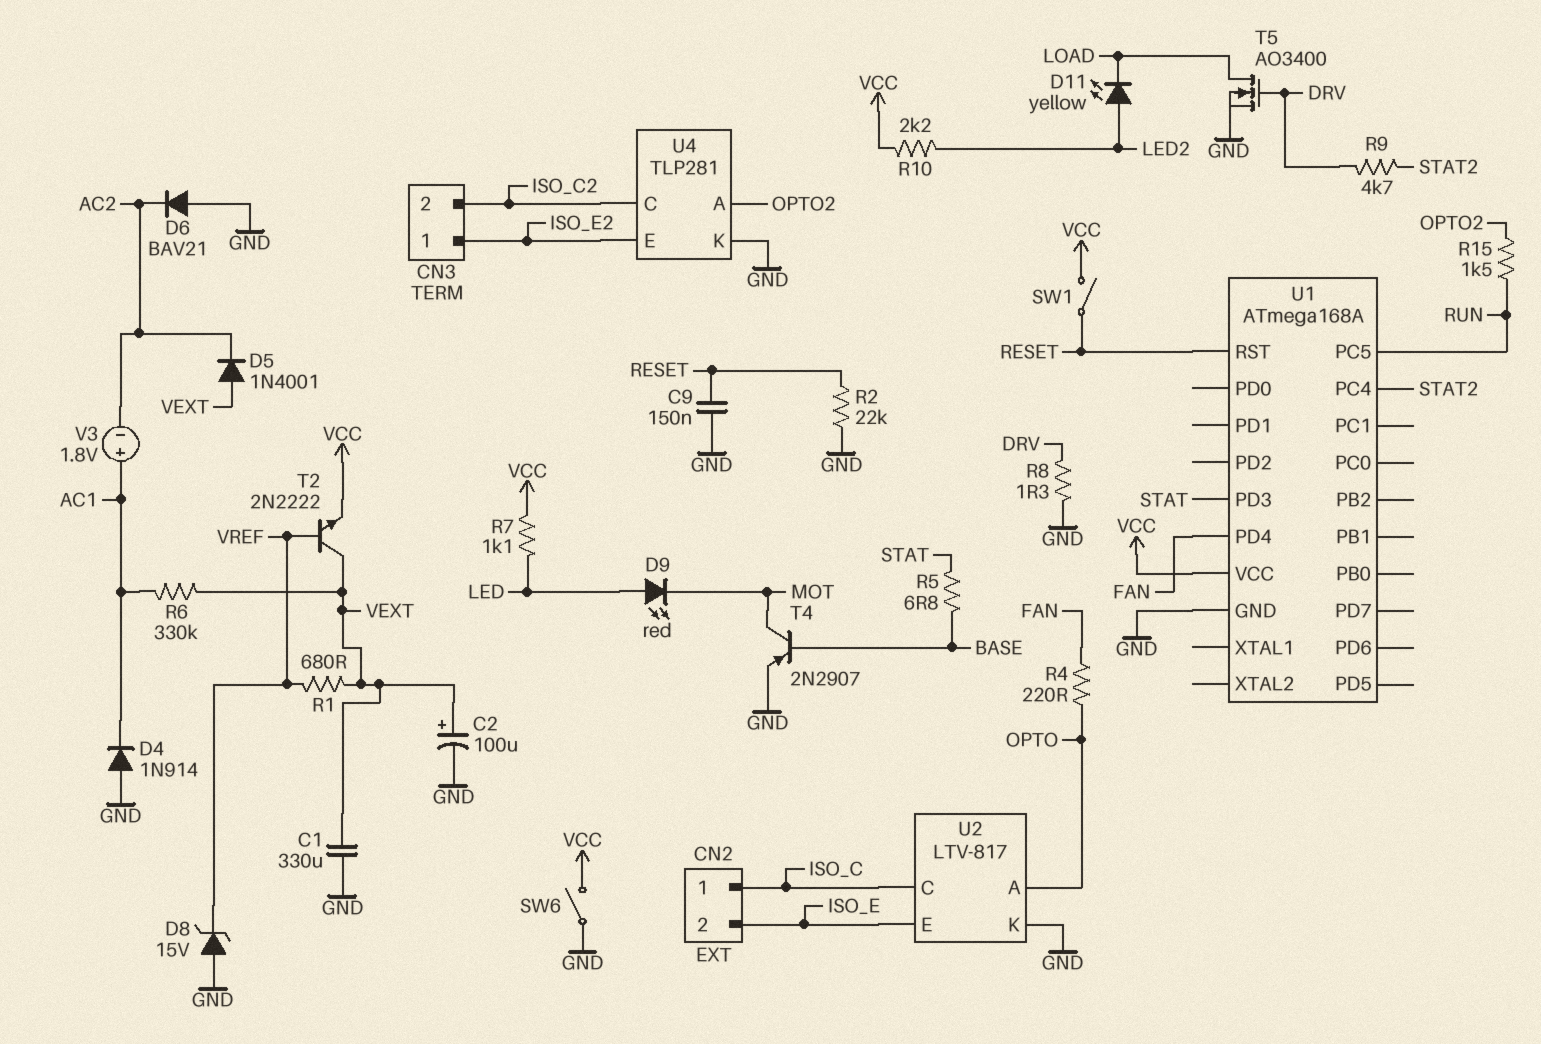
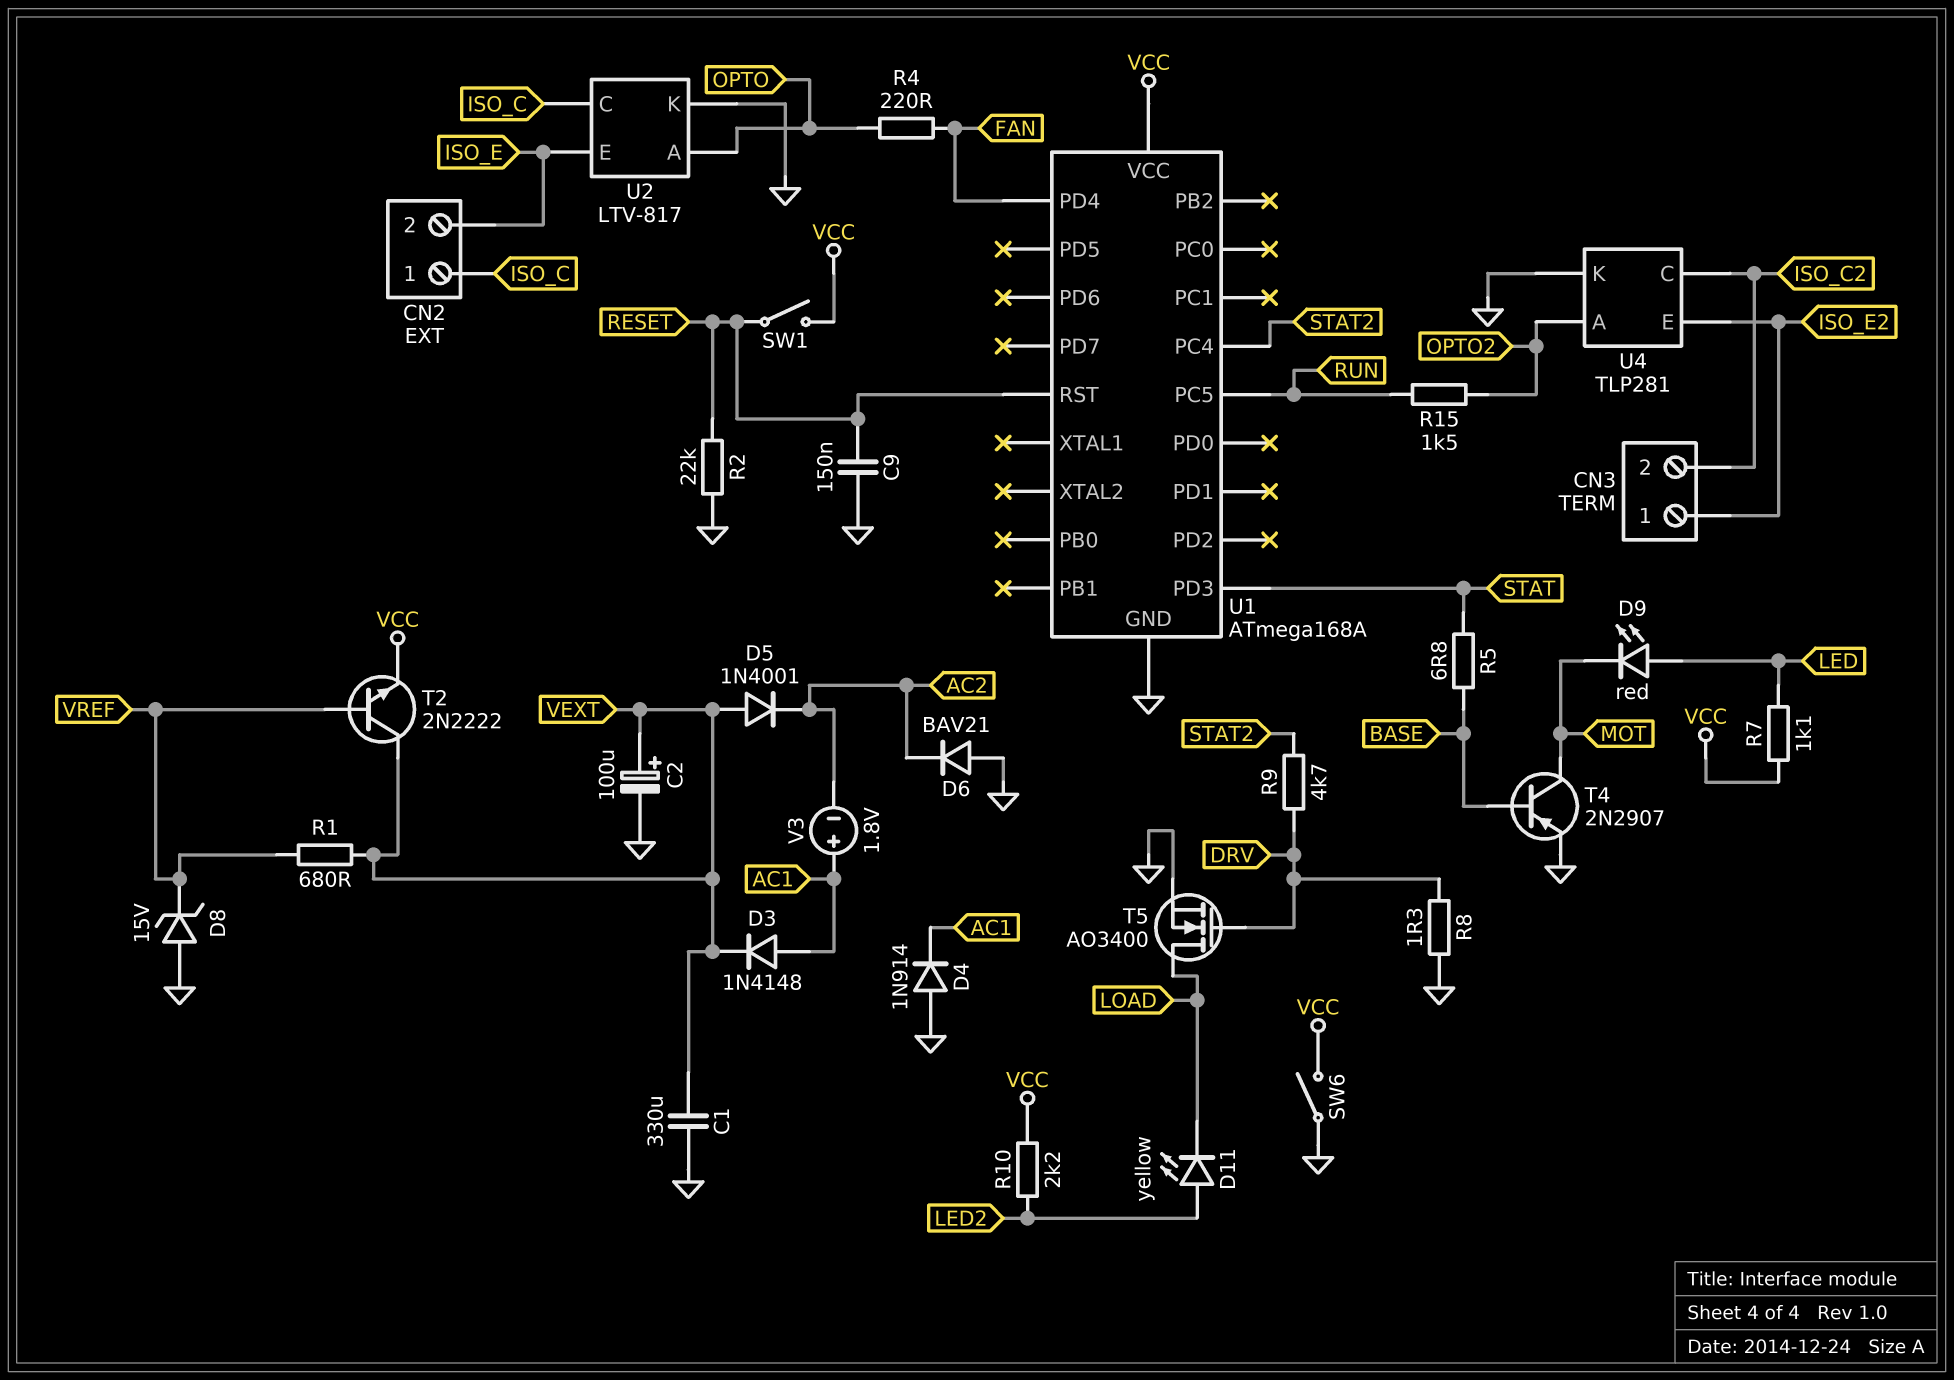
D3: none -> diode 1N4148 (A AC1, K VEXT)
R6: 330k (AC1, VEXT) -> none

